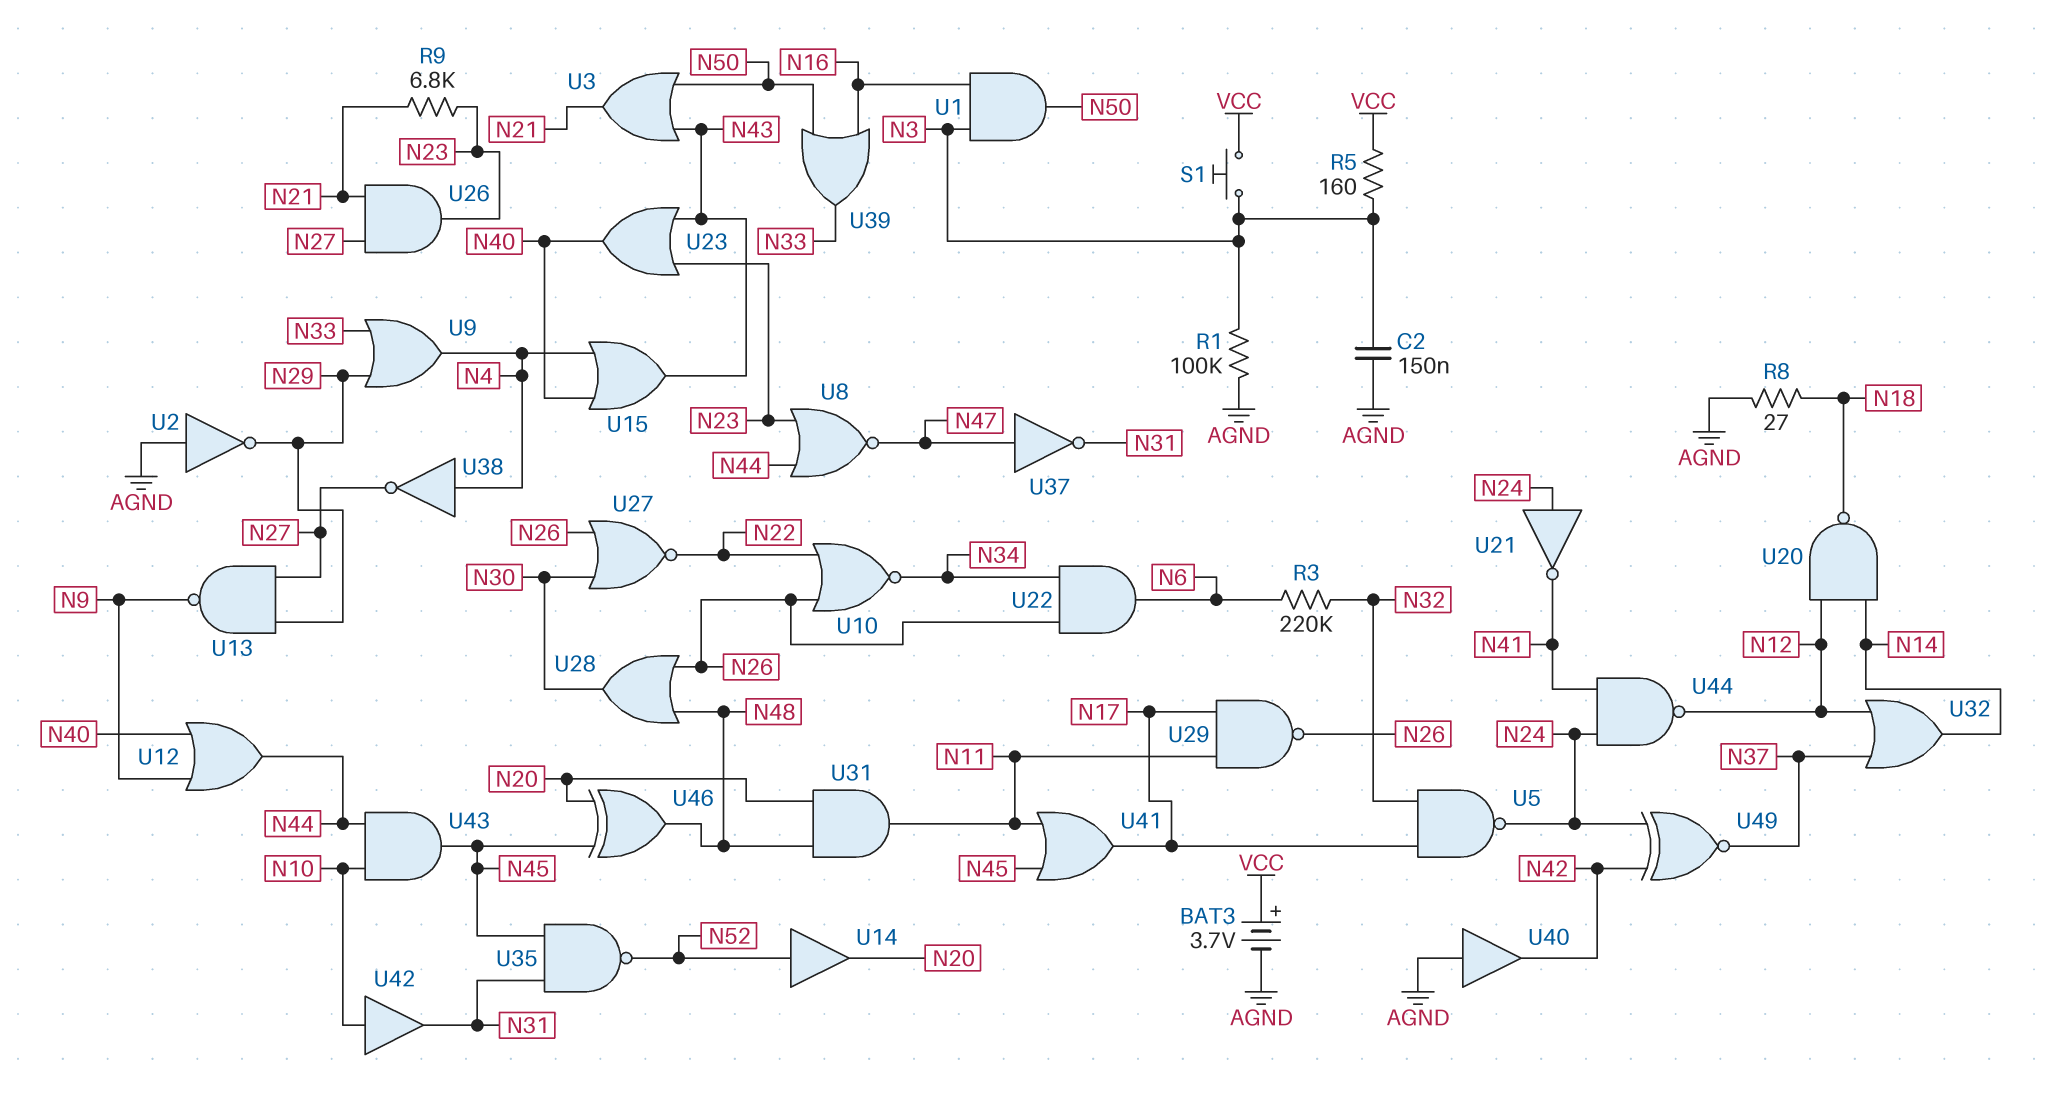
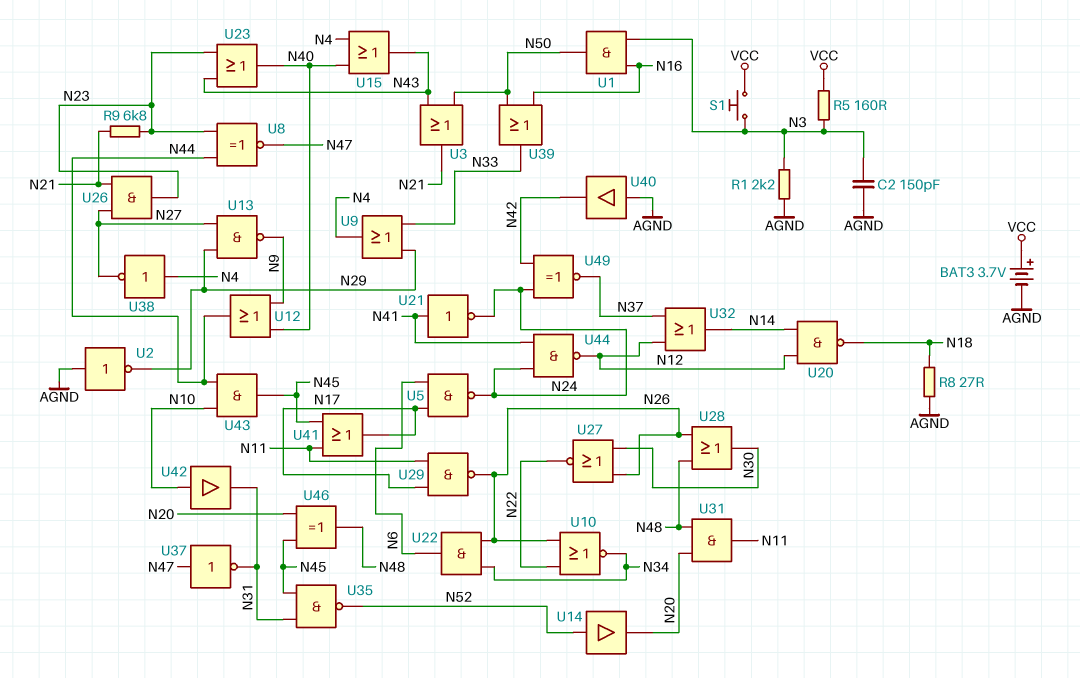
C2: 150nF (AGND, N3) -> 150pF (AGND, N3)
R1: 100k (AGND, N3) -> 2.2k (AGND, N3)
R3: 220k (N6, N32) -> none
U5: NAND (in N17, in N32, out N24) -> NAND (in N6, in N17, out N24)
U8: NOR (in N23, in N44, out N47) -> XNOR (in N23, in N44, out N47)
U21: NOT (in N24, out N41) -> NOT (in N41, out N24)

